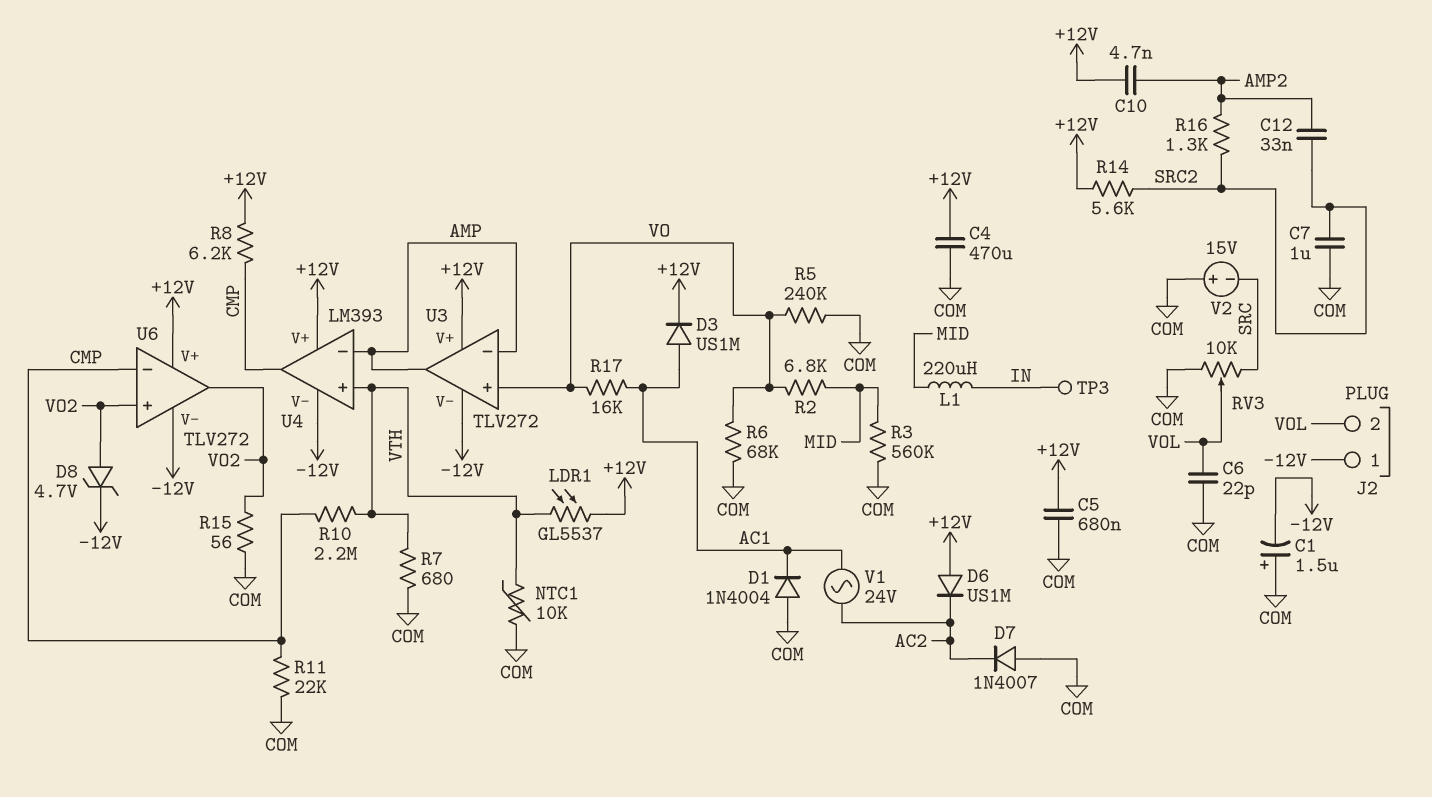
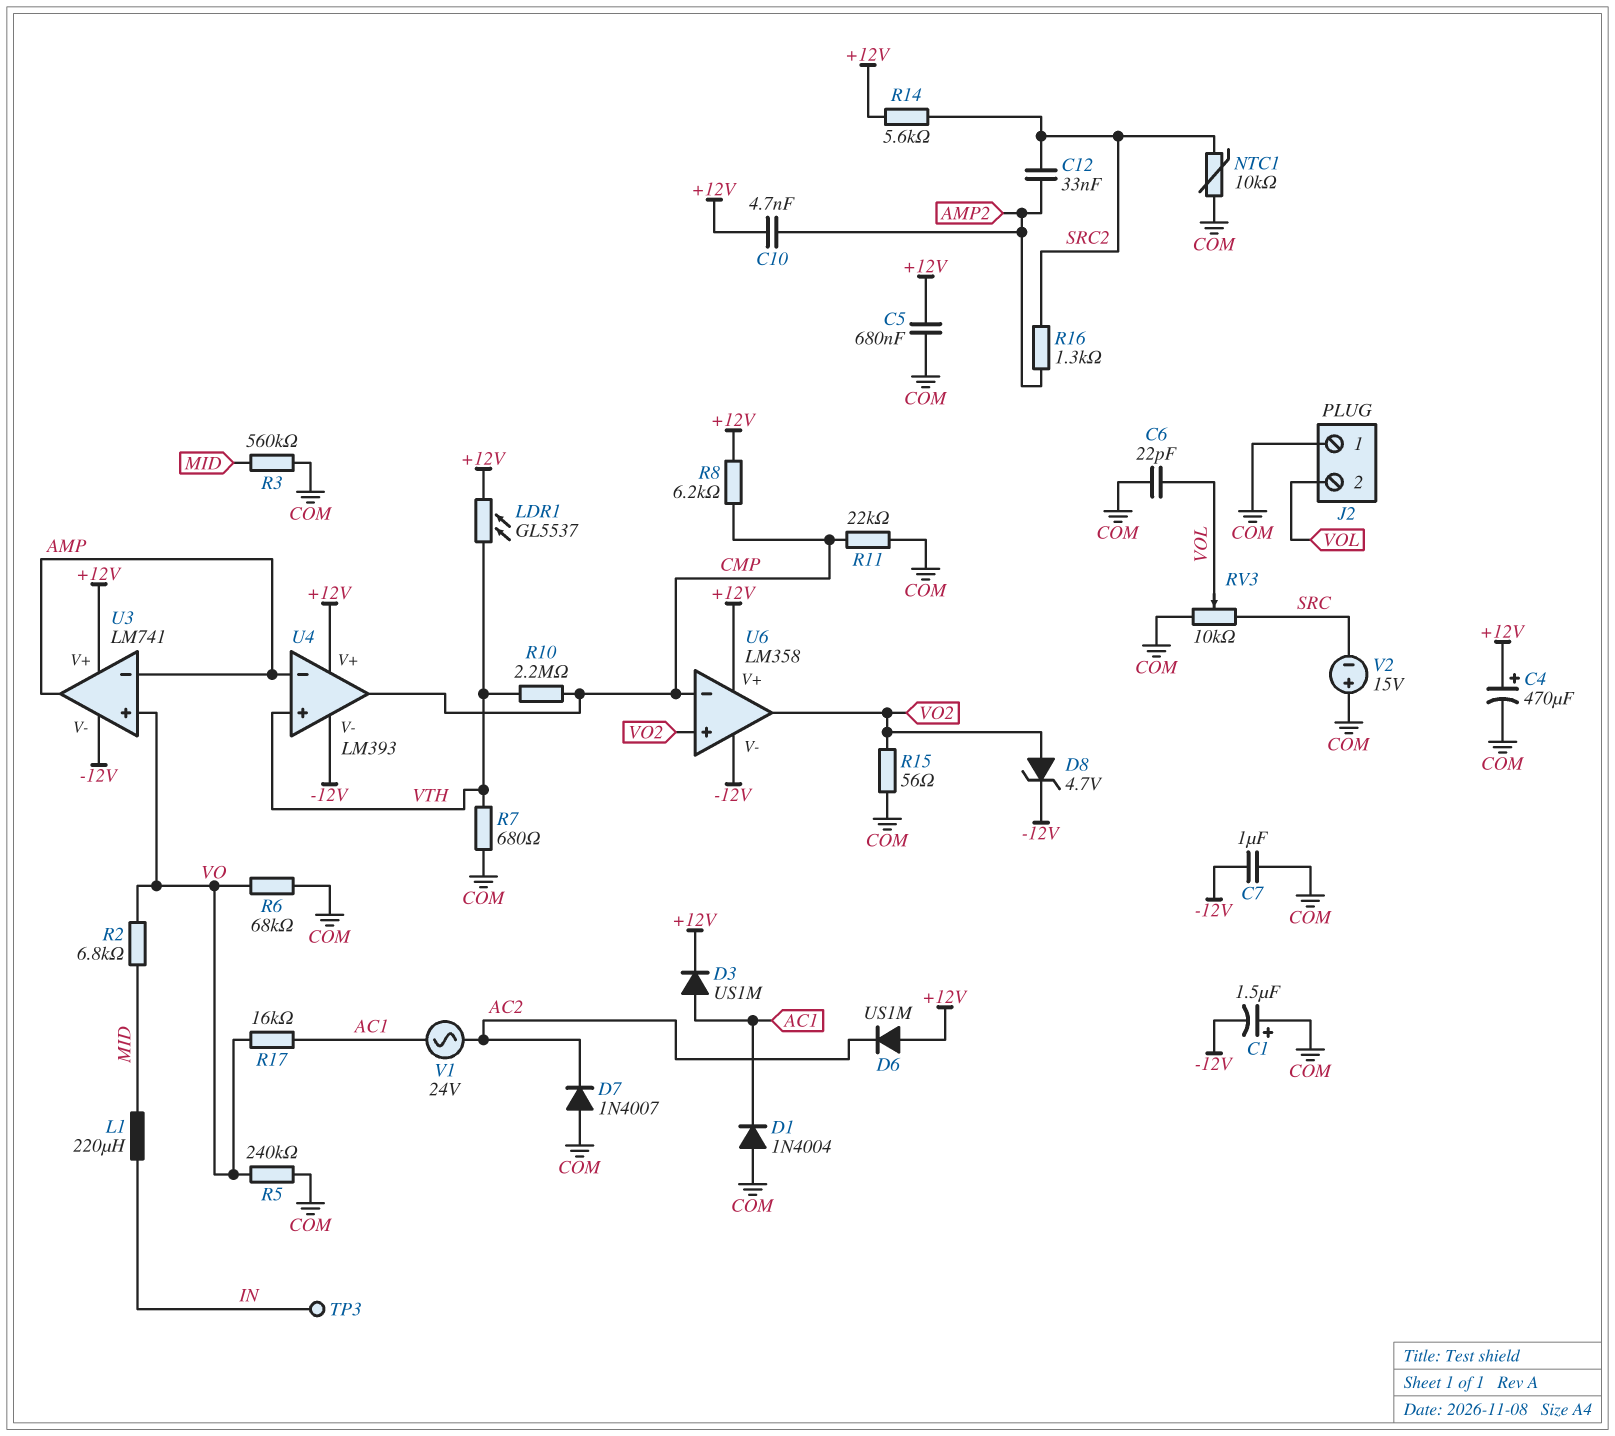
C4: 470uF (+12V, COM) -> 470uF (plus +12V, minus COM)
C7: 1uF (COM, SRC2) -> 1uF (-12V, COM)
J2 pin 1: -12V -> COM
NTC1: 10k (COM, VTH) -> 10k (COM, SRC2)
U3: TLV272 -> LM741
U6: TLV272 -> LM358

